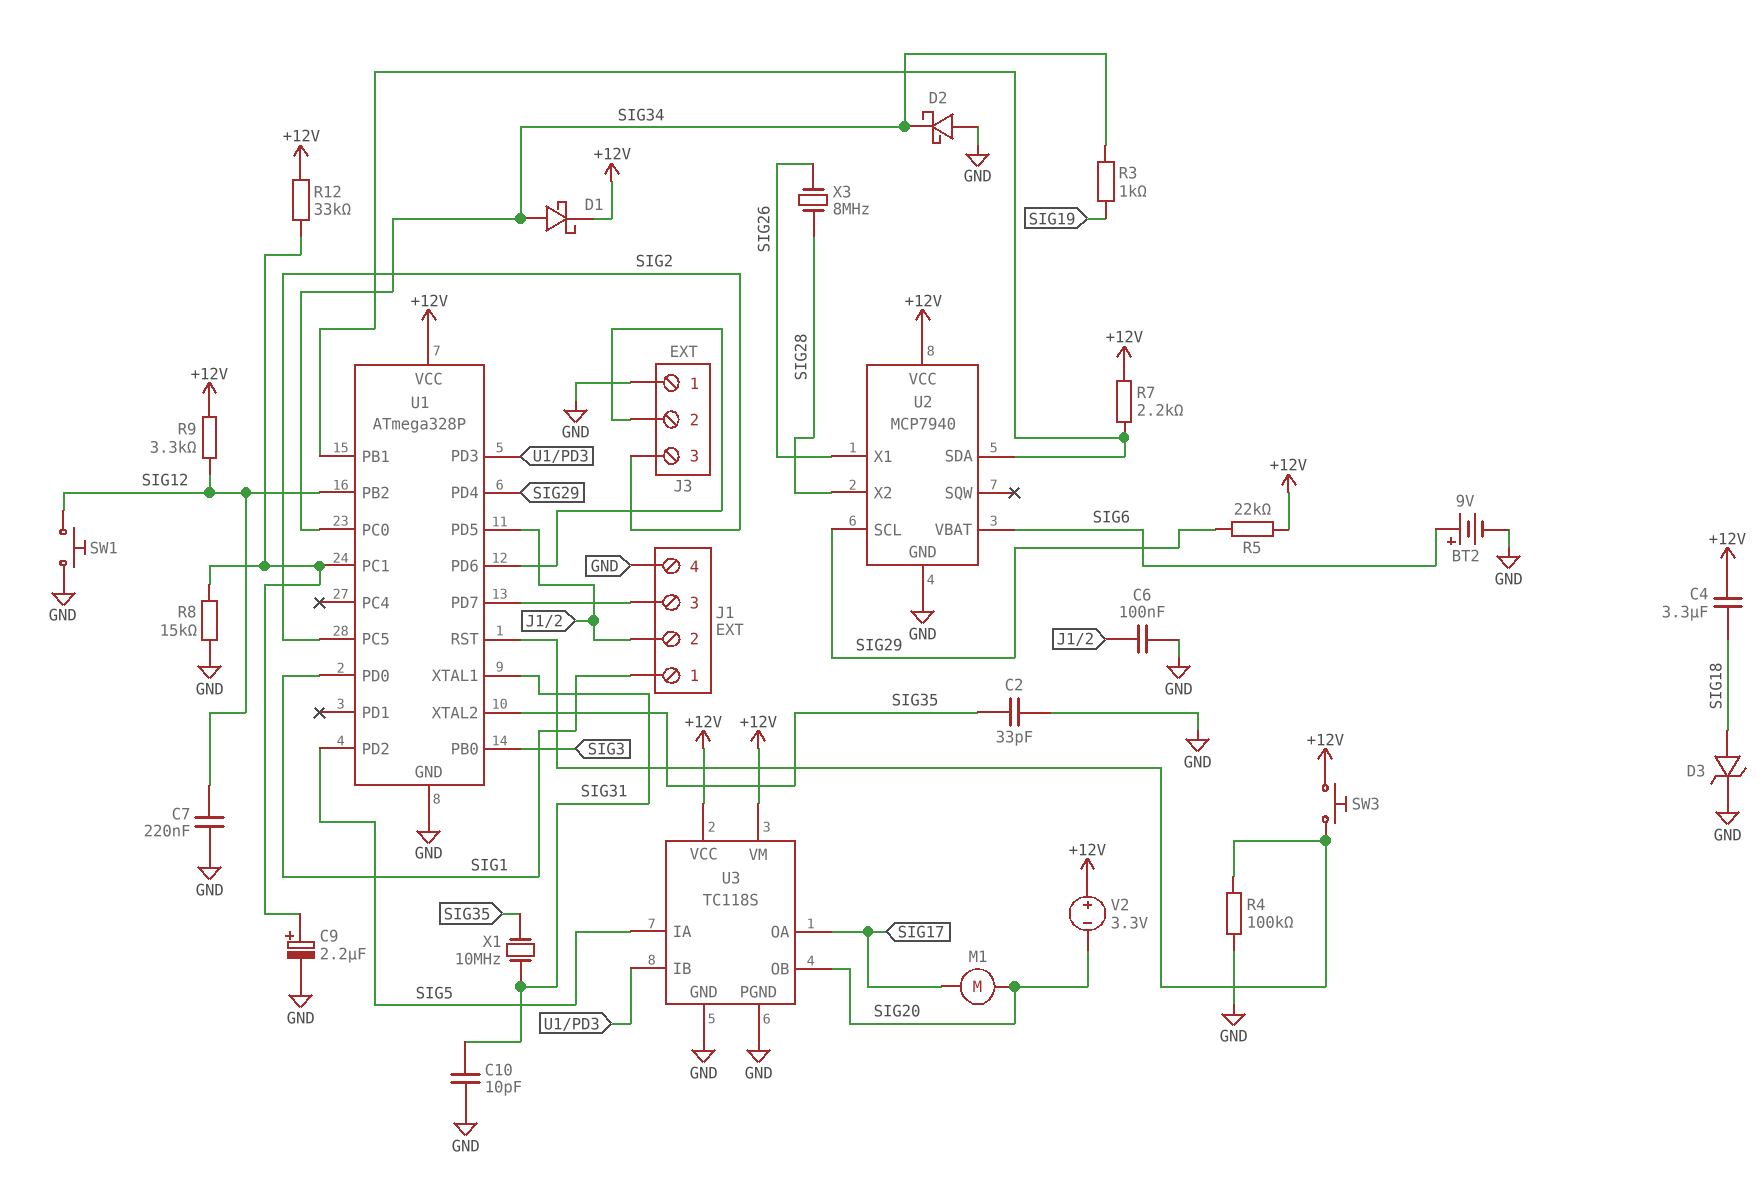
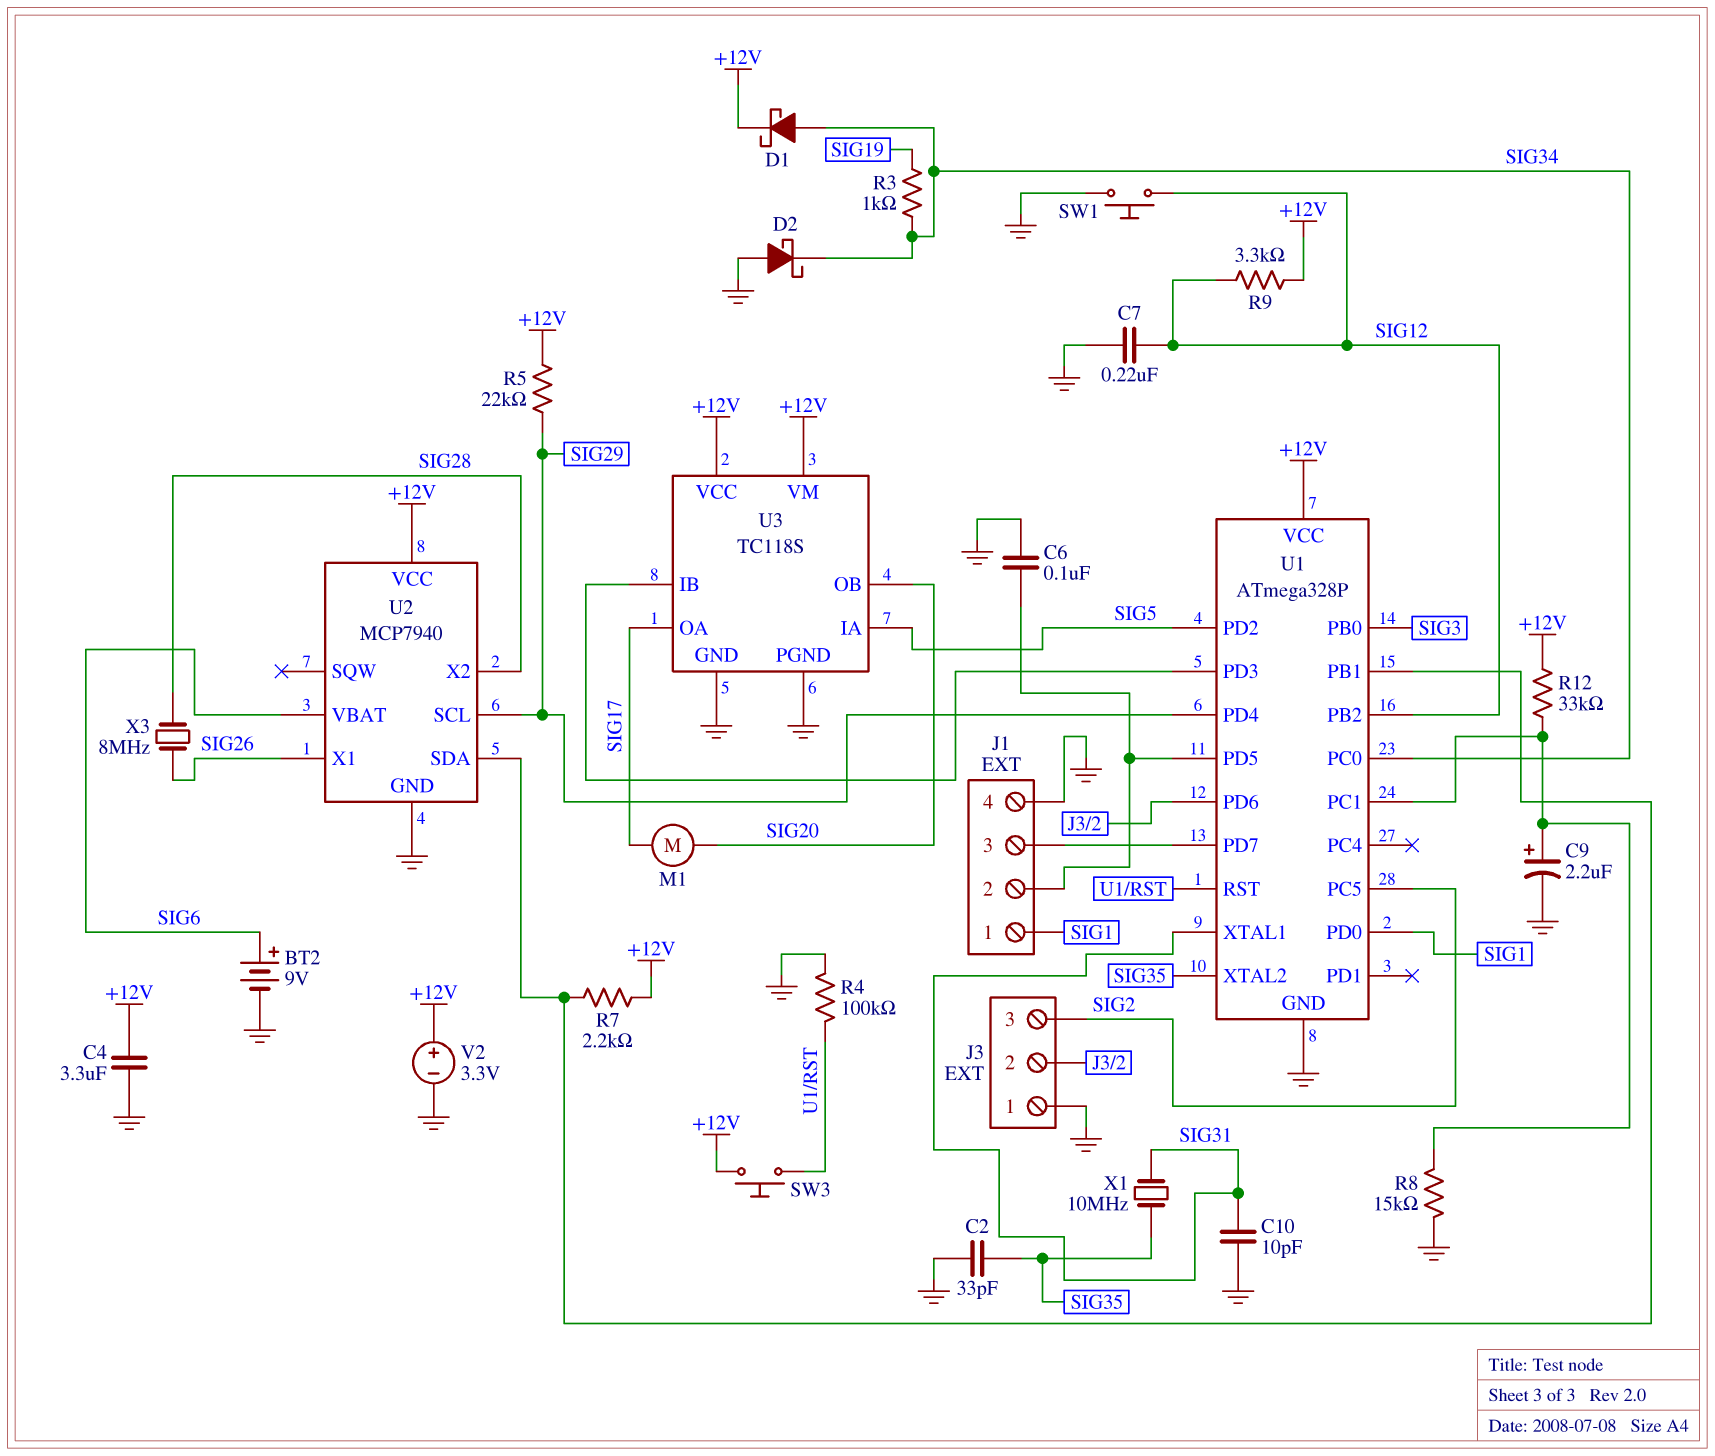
C4: 3.3uF (+12V, SIG18) -> 3.3uF (+12V, GND)
D3: zener (A SIG18, K GND) -> none
V2: 3.3V (plus +12V, minus SIG20) -> 3.3V (plus +12V, minus GND)

